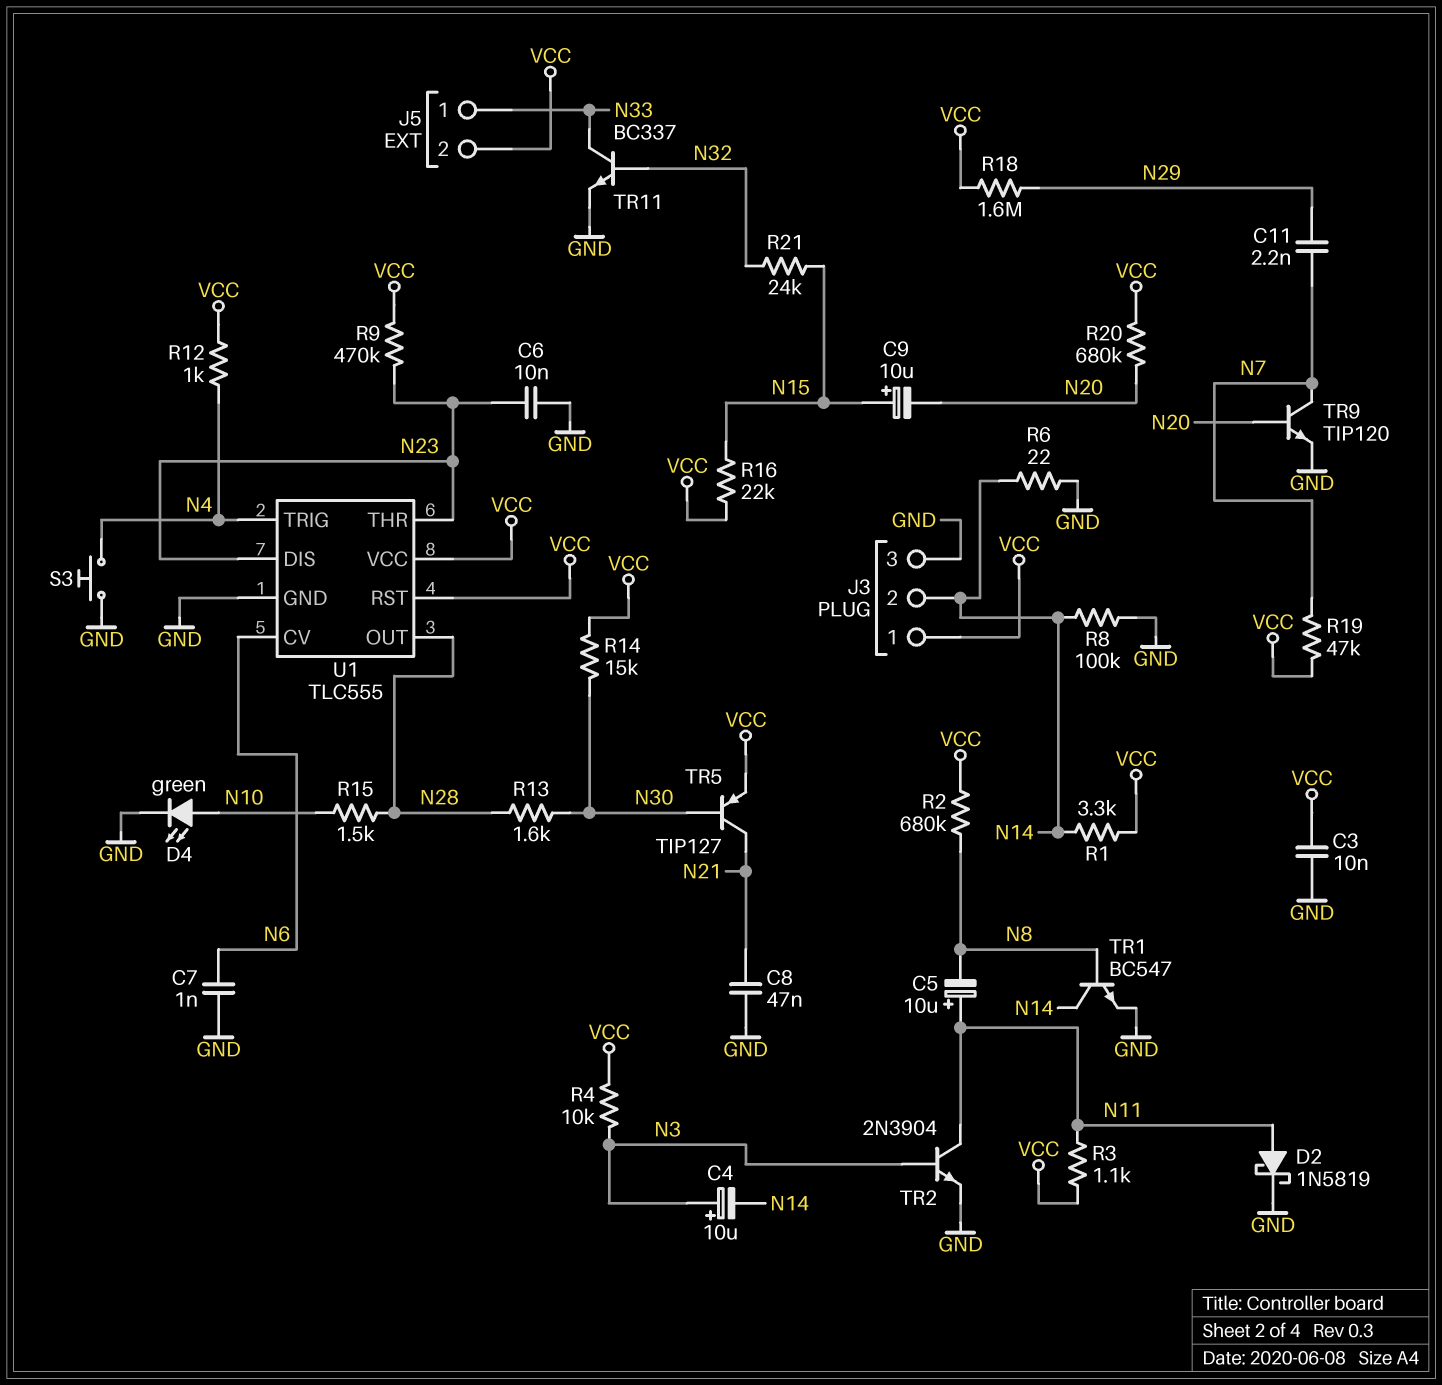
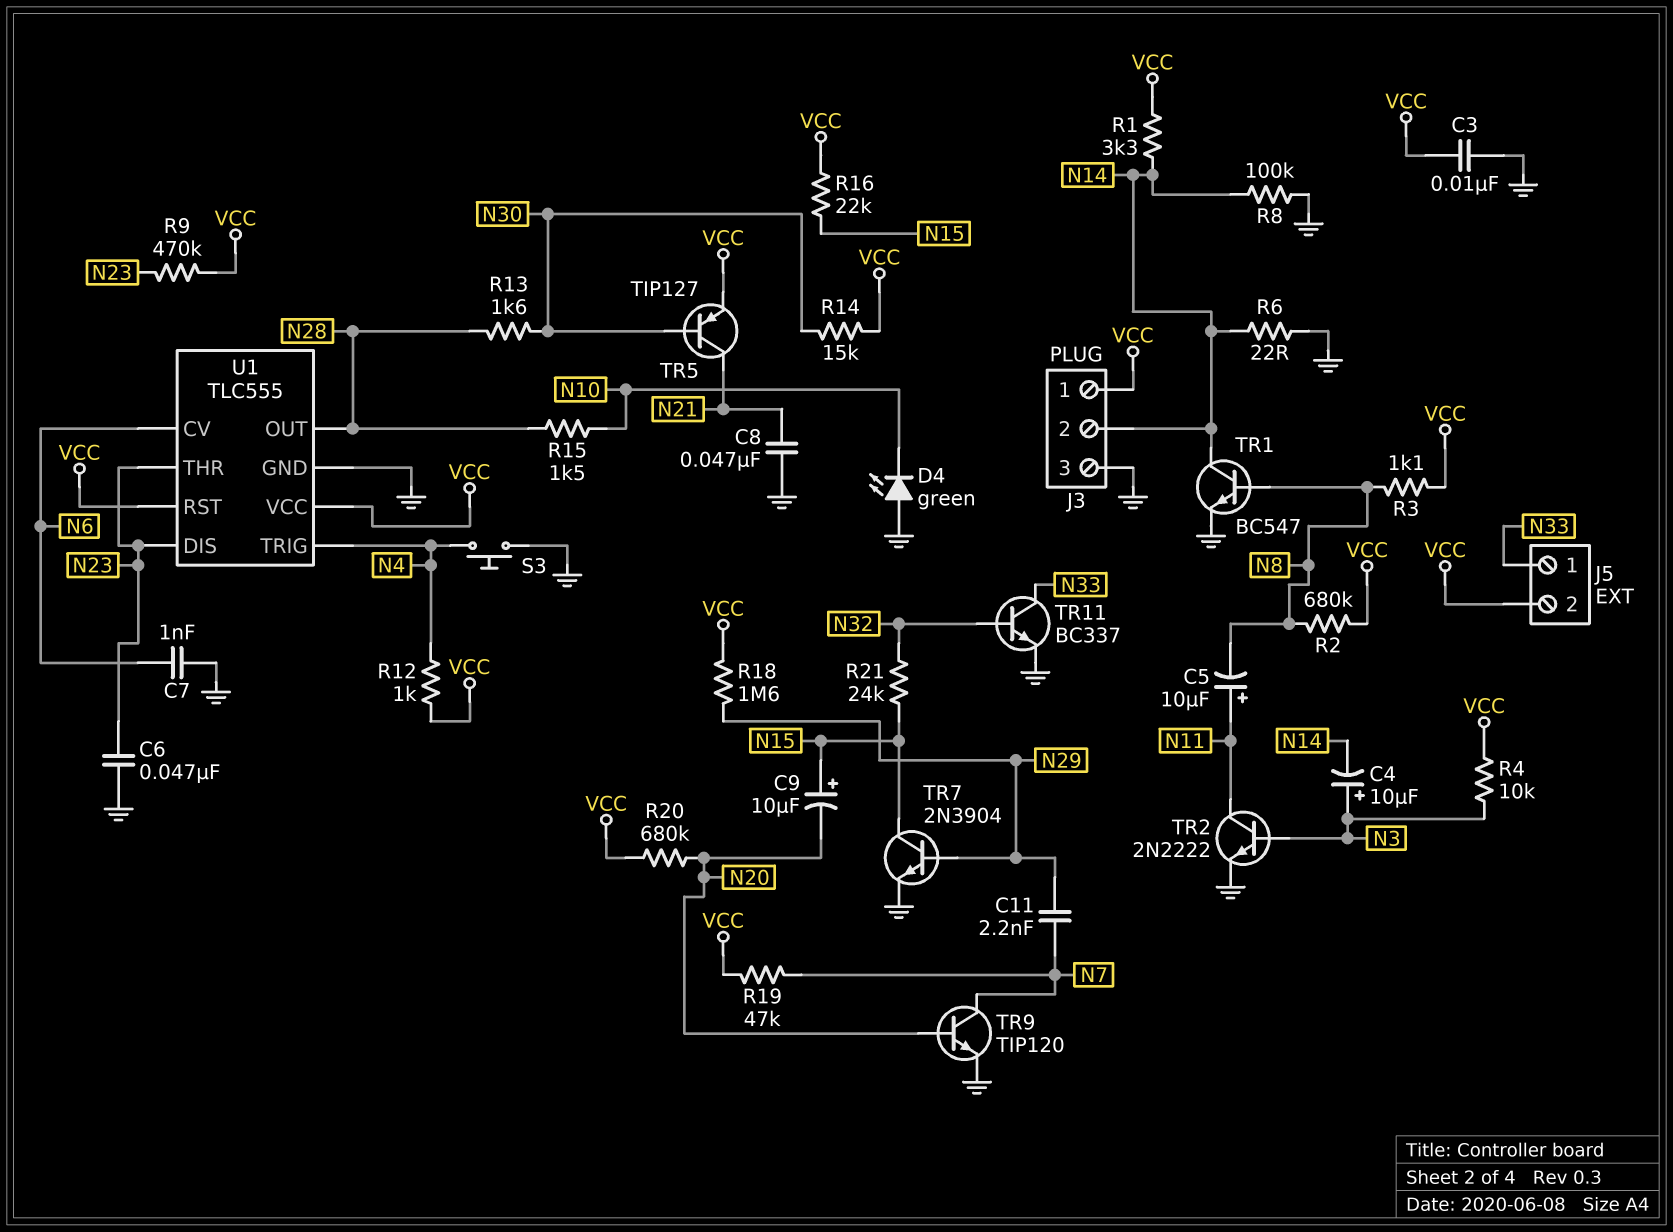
C6: 10nF (GND, N23) -> 47nF (GND, N23)
D2: schottky 1N5819 (A N11, K GND) -> none
D4: LED green (A N10, K GND) -> LED green (A GND, K N10)
R3: 1.1k (N11, VCC) -> 1.1k (N8, VCC)
TR2: NPN 2N3904 (B N3, C N11, E GND) -> NPN 2N2222 (B N3, C N11, E GND)
TR7: none -> NPN 2N3904 (B N29, C N15, E GND)

